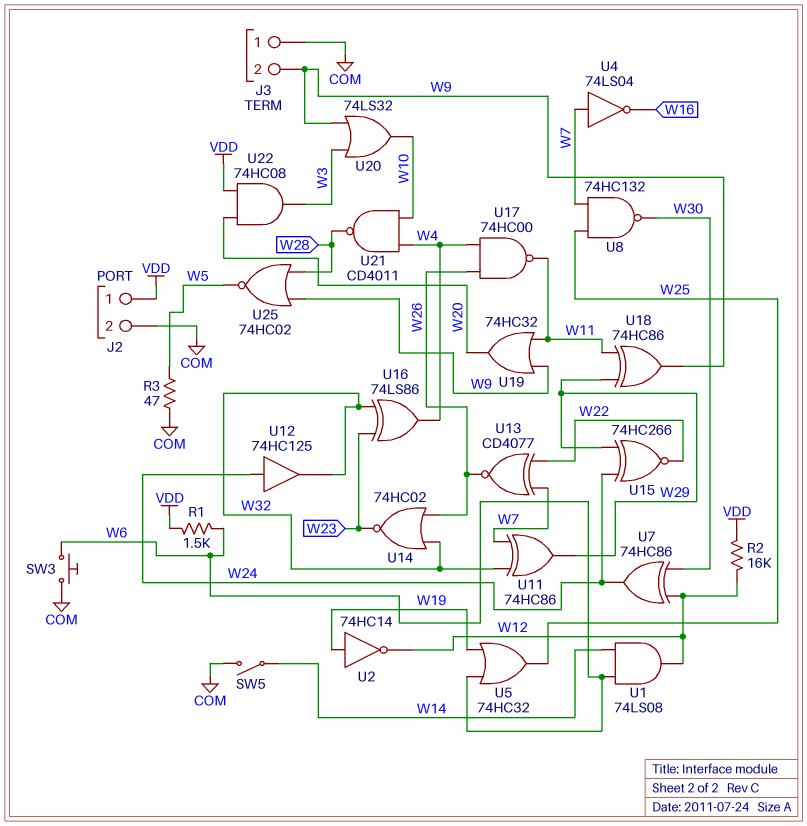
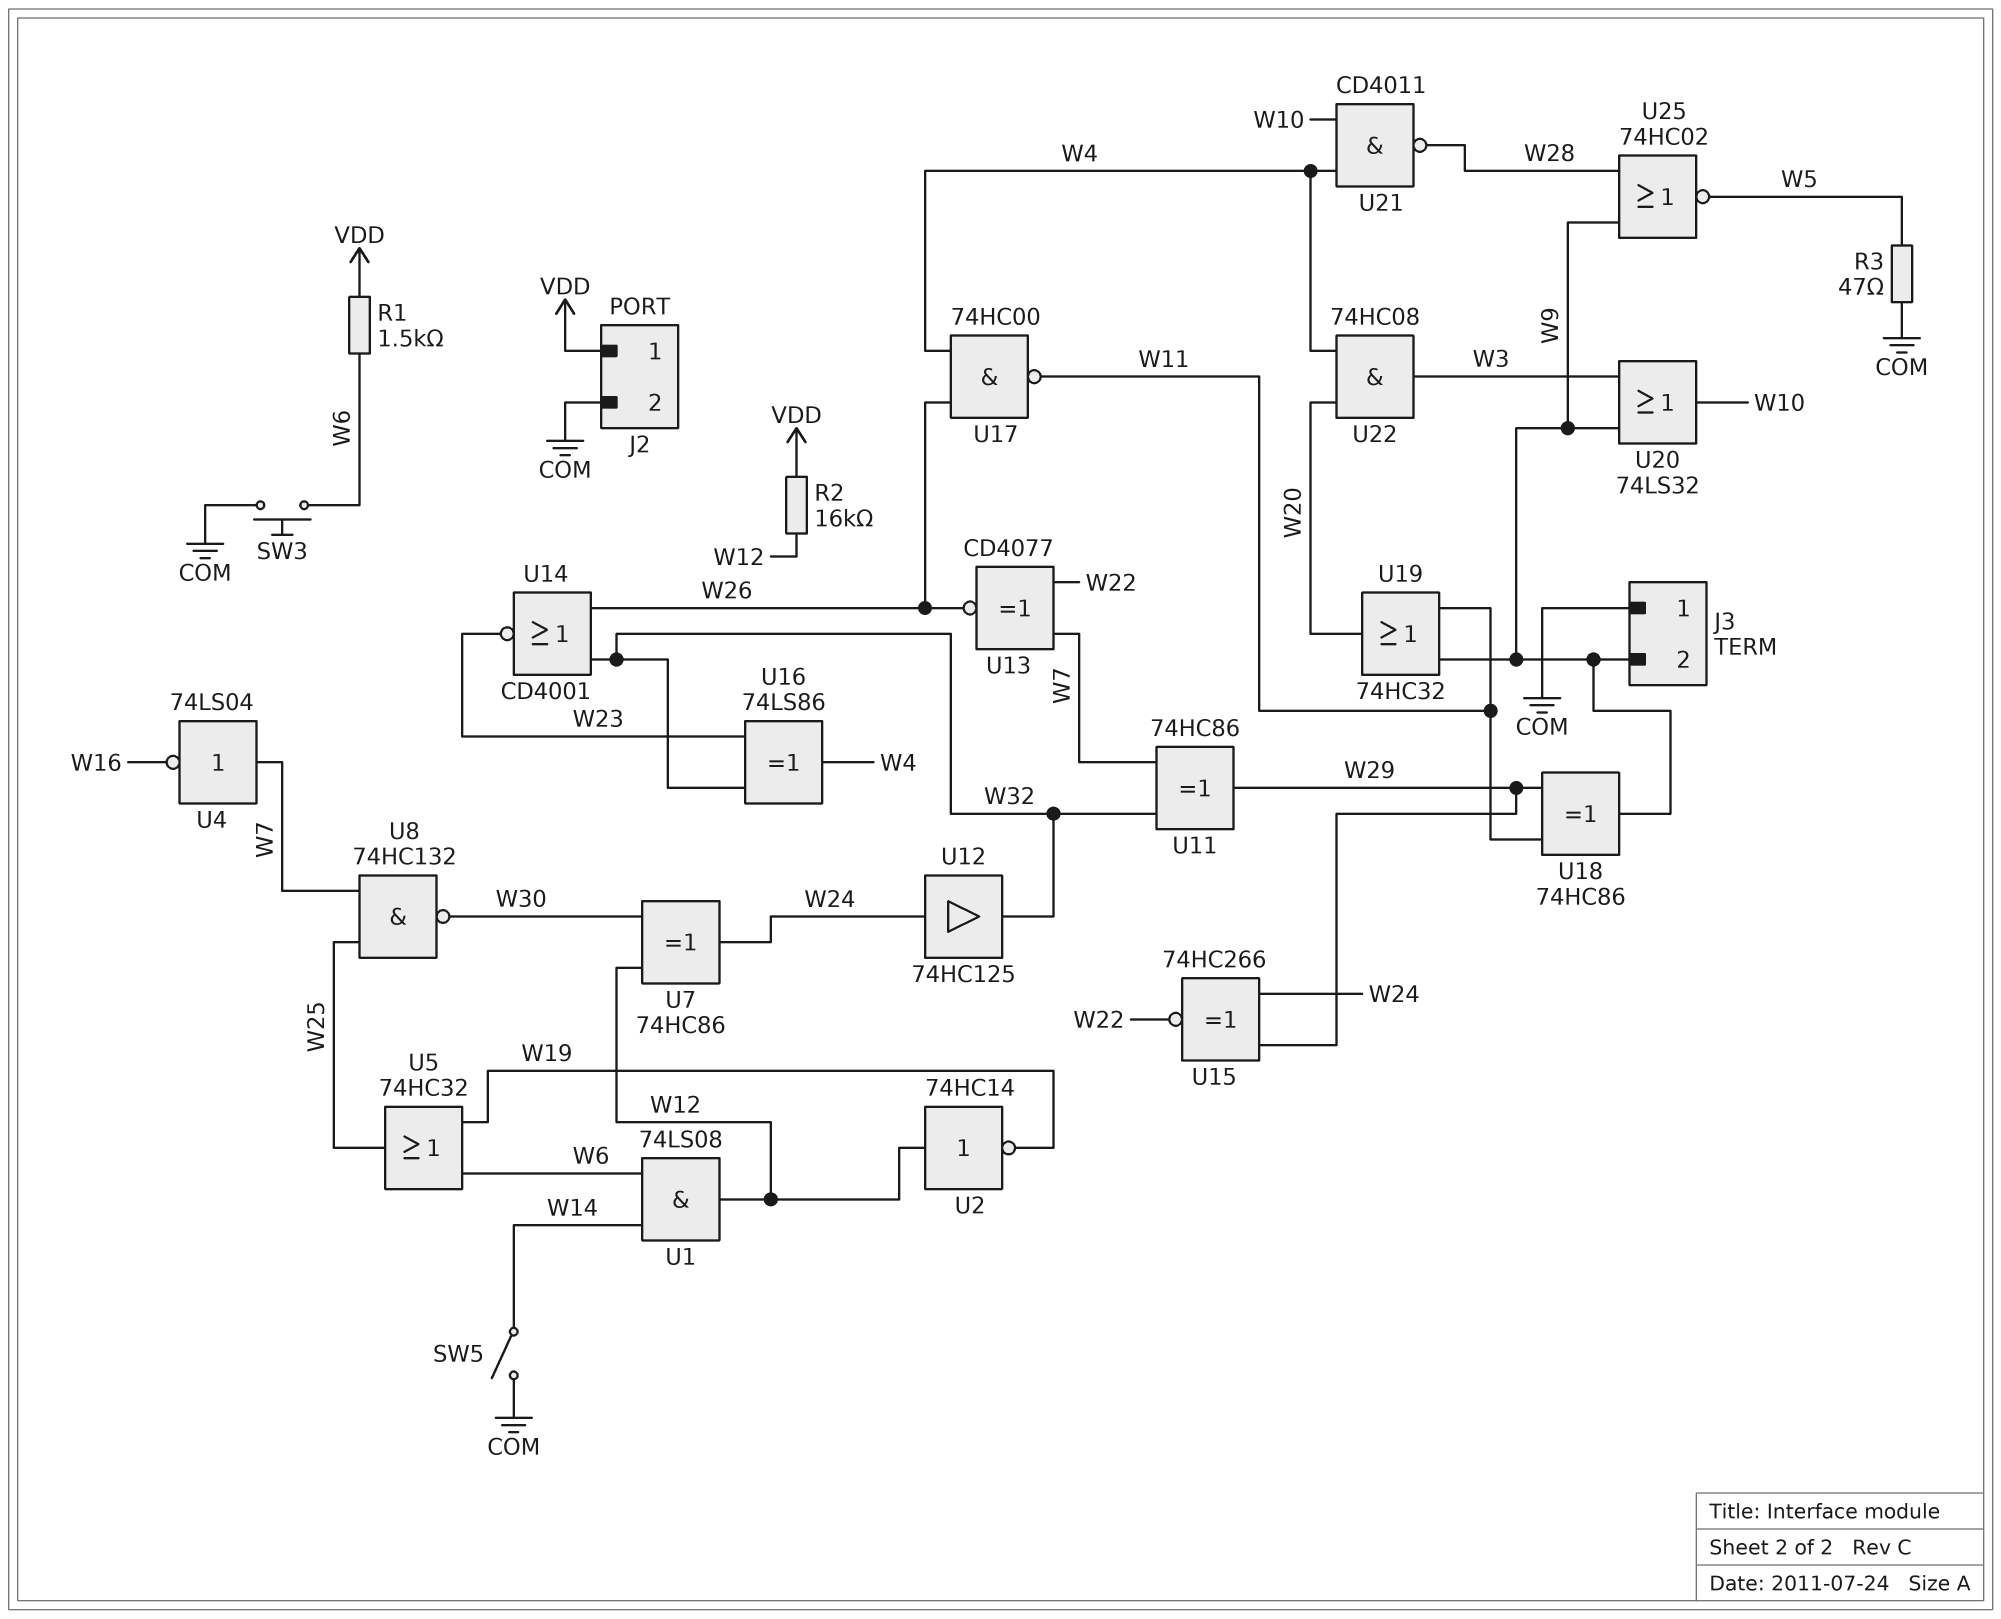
U2: NOT 74HC14 (in W19, out W12) -> NOT 74HC14 (in W12, out W19)
U14: NOR 74HC02 (in W26, in W32, out W23) -> NOR CD4001 (in W26, in W32, out W23)
U22: AND 74HC08 (in VDD, in W20, out W3) -> AND 74HC08 (in W4, in W20, out W3)

